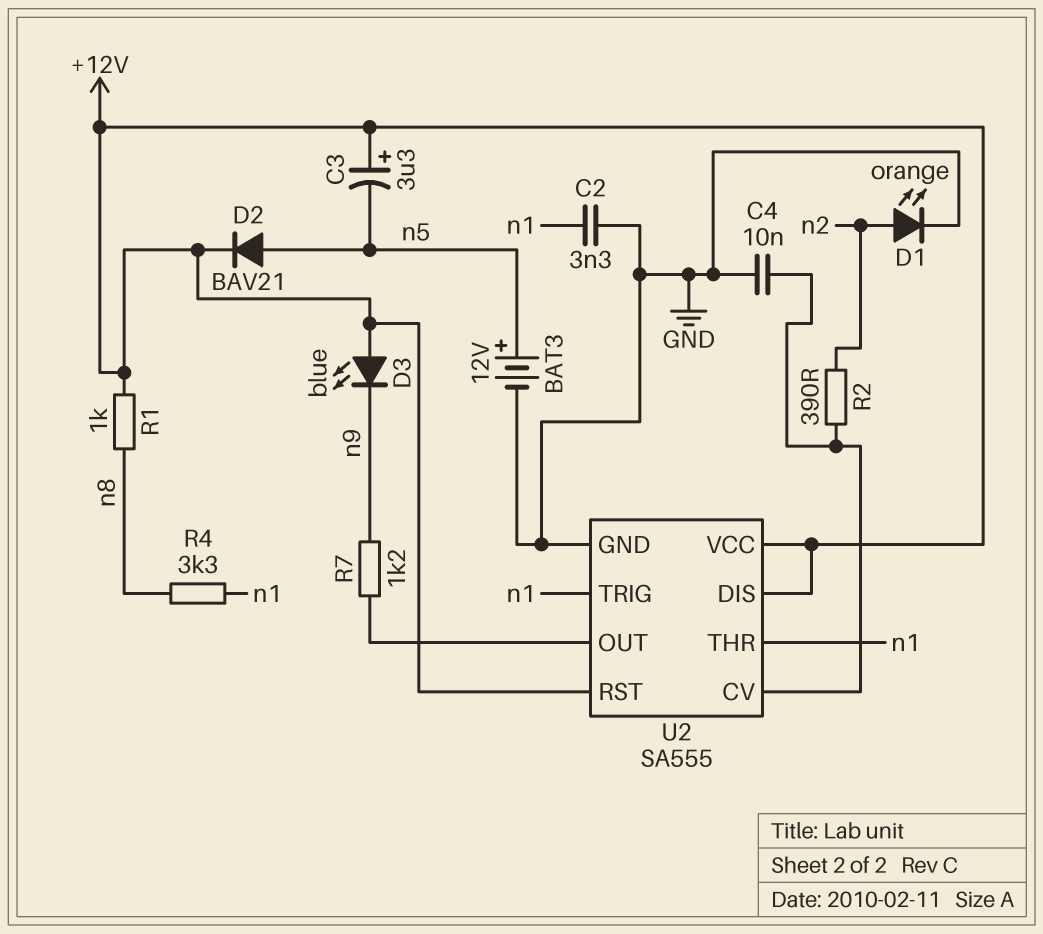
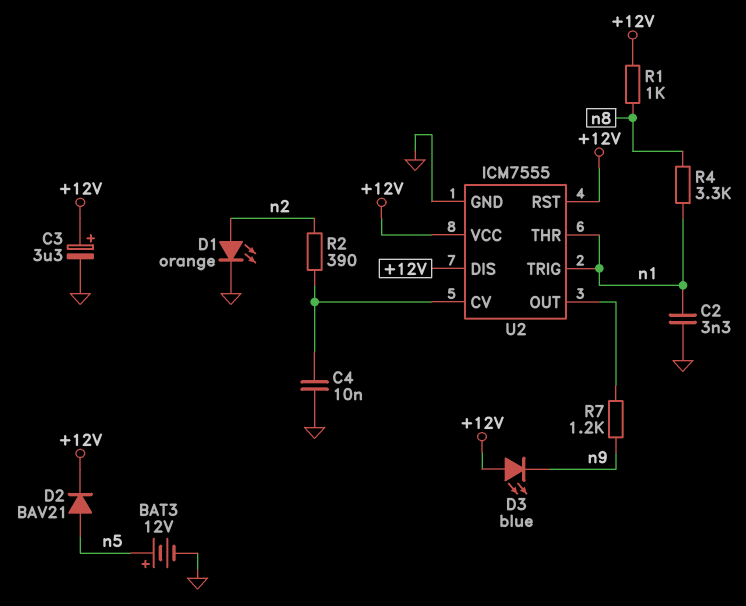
C3: 3.3uF (plus +12V, minus n5) -> 3.3uF (plus +12V, minus GND)
U2: SA555 -> ICM7555

